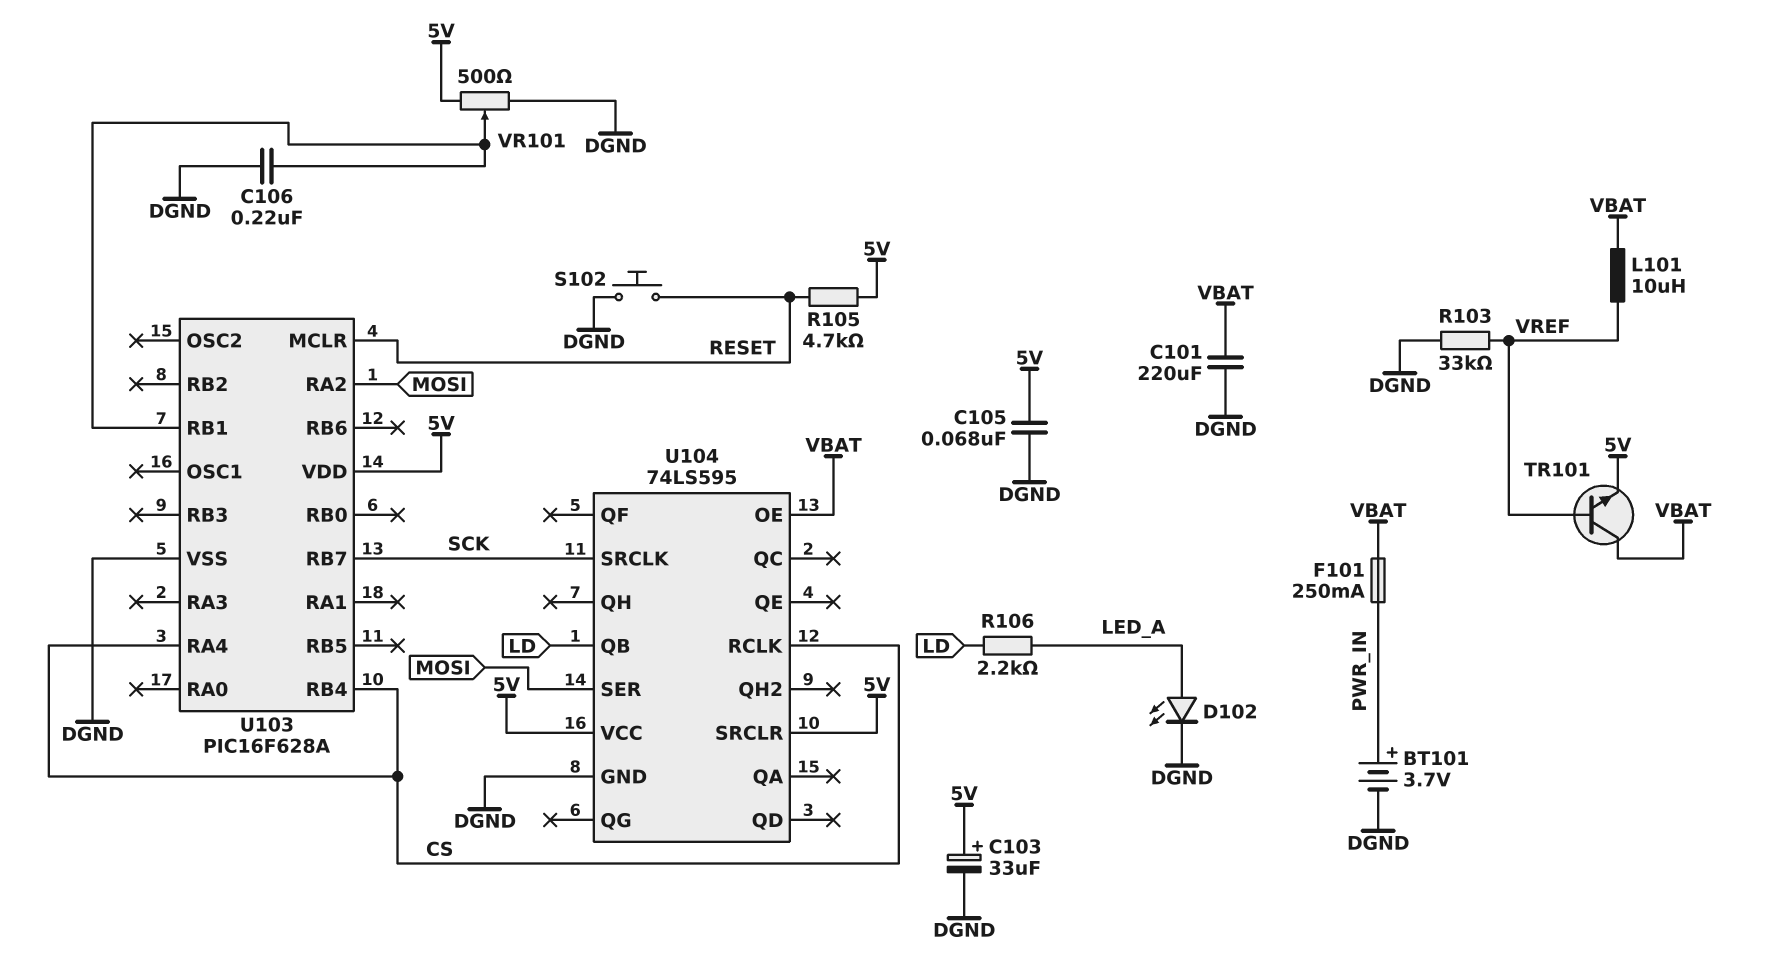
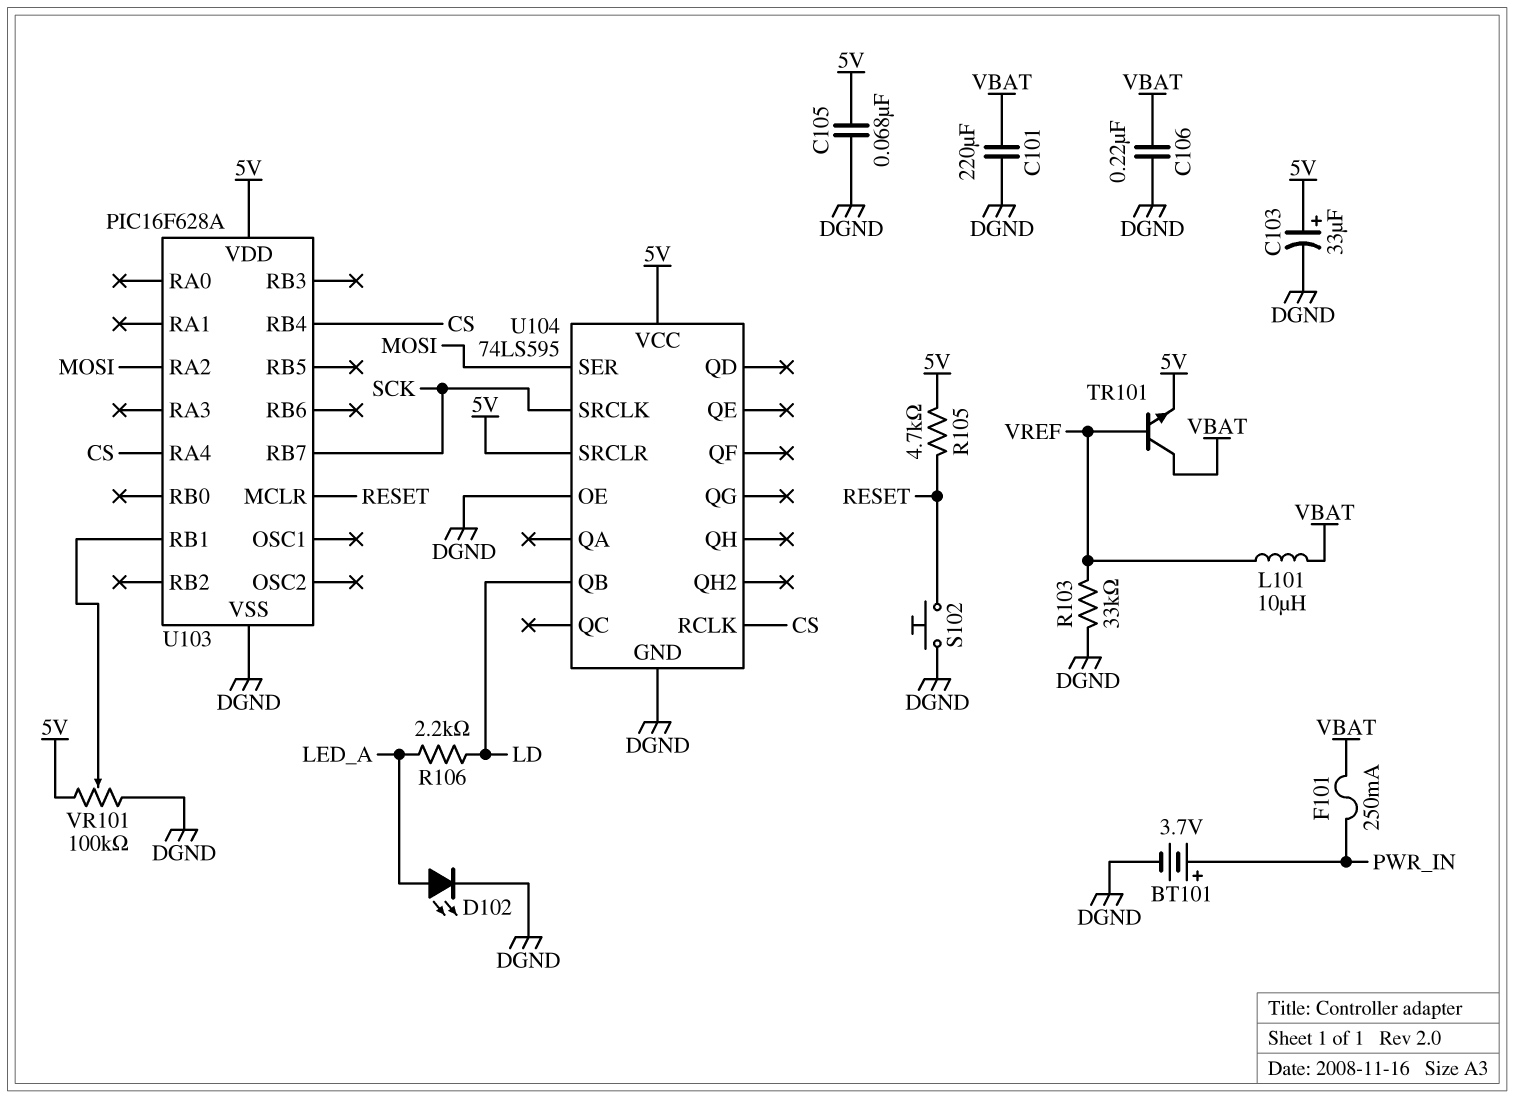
C106: 220nF (DGND, U103/RB1) -> 220nF (DGND, VBAT)
U104 pin OE: VBAT -> DGND
VR101: 500 (5V, DGND, wiper U103/RB1) -> 100k (5V, DGND, wiper U103/RB1)

